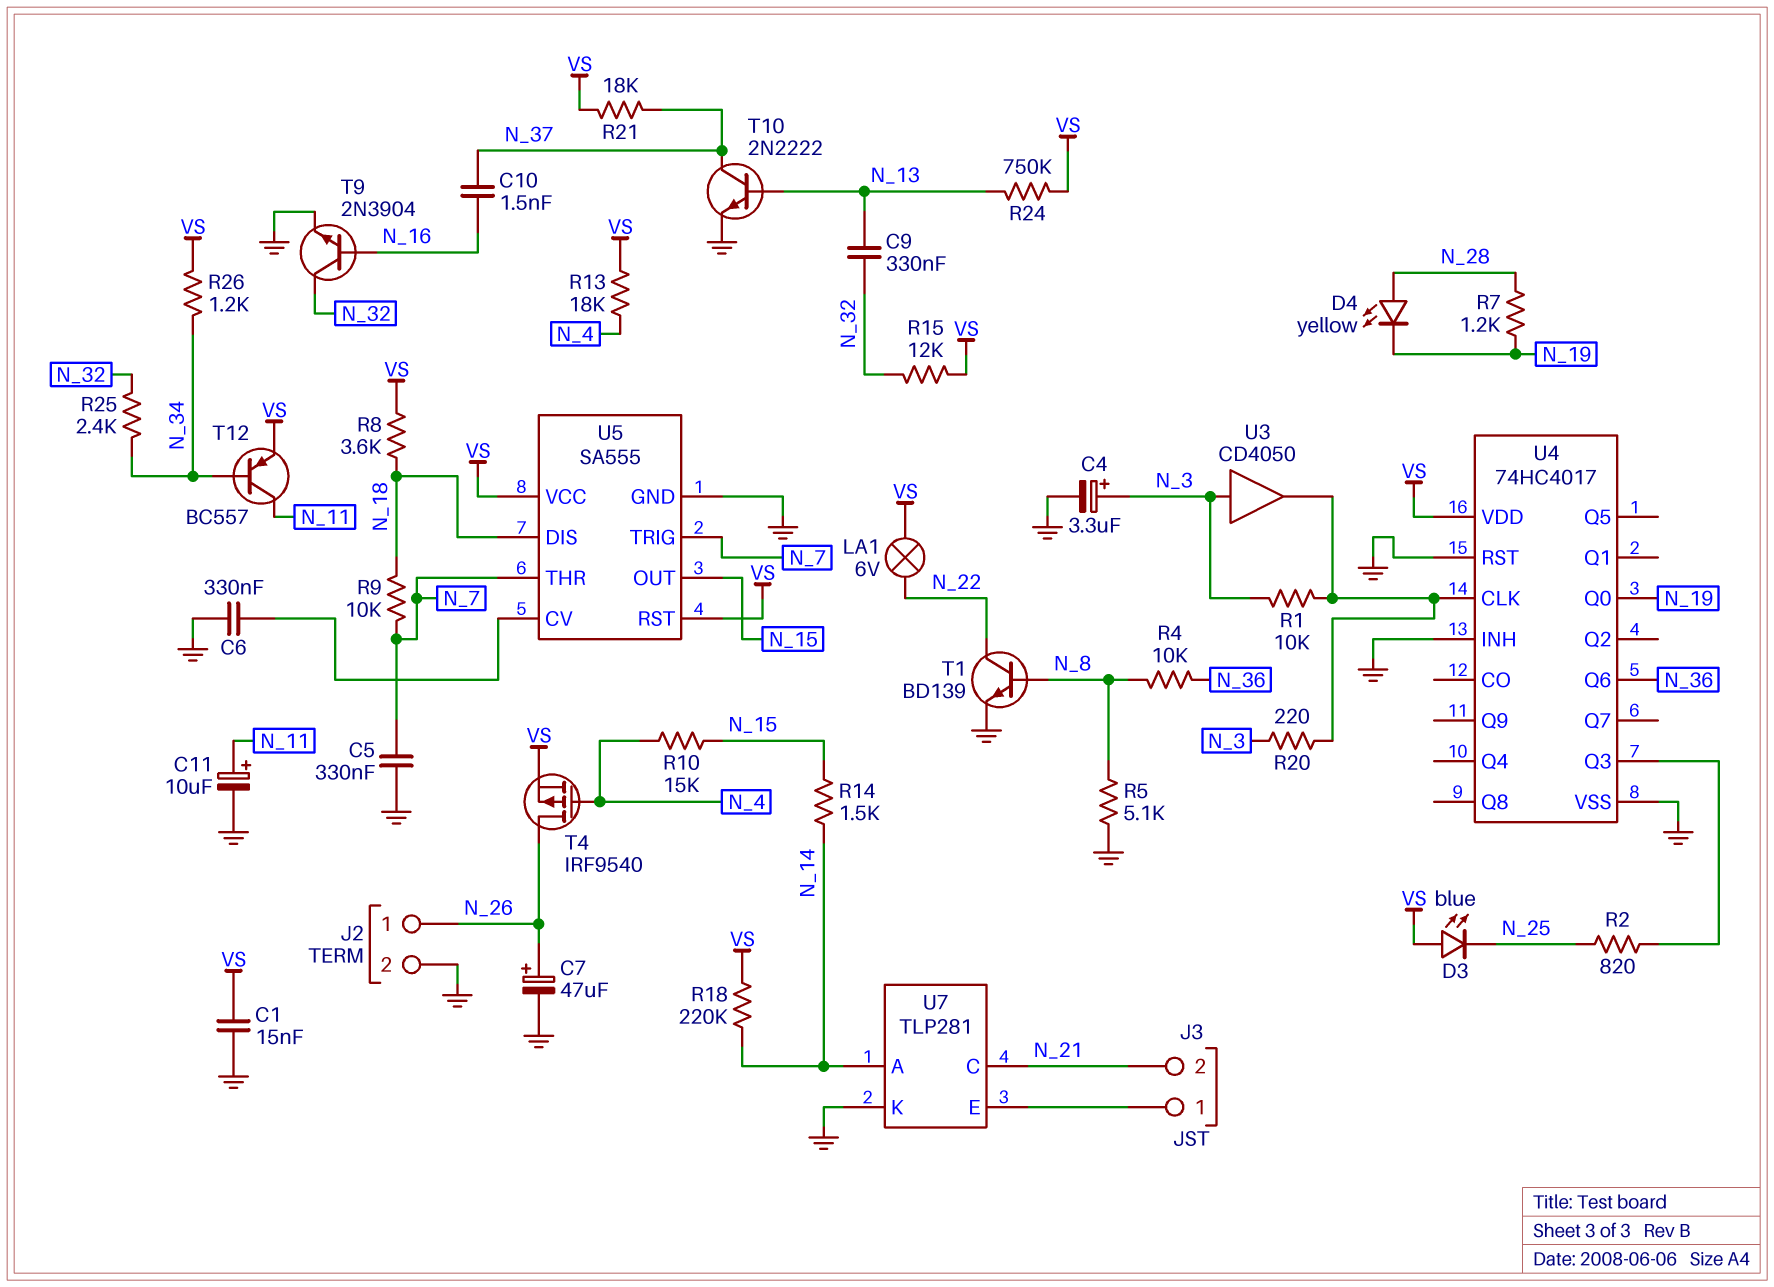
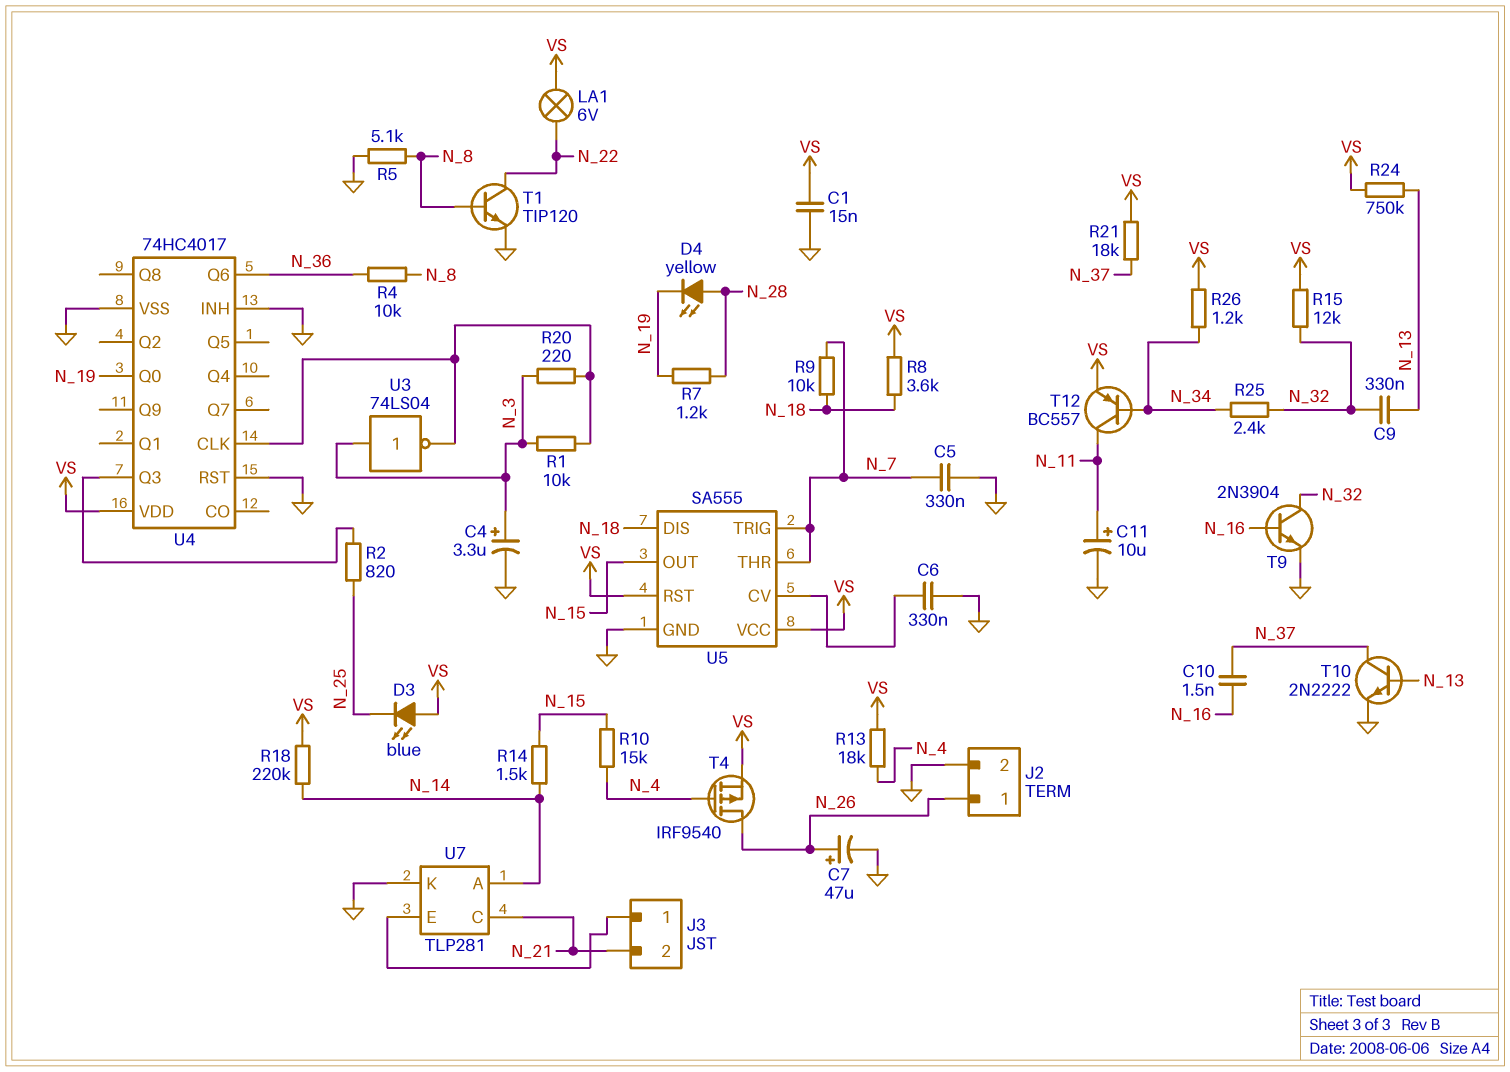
T1: NPN BD139 (B N_8, C N_22, E GND) -> NPN TIP120 (B N_8, C N_22, E GND)
U3: buffer CD4050 (in N_3, out U4/CLK) -> NOT 74LS04 (in N_3, out U4/CLK)

